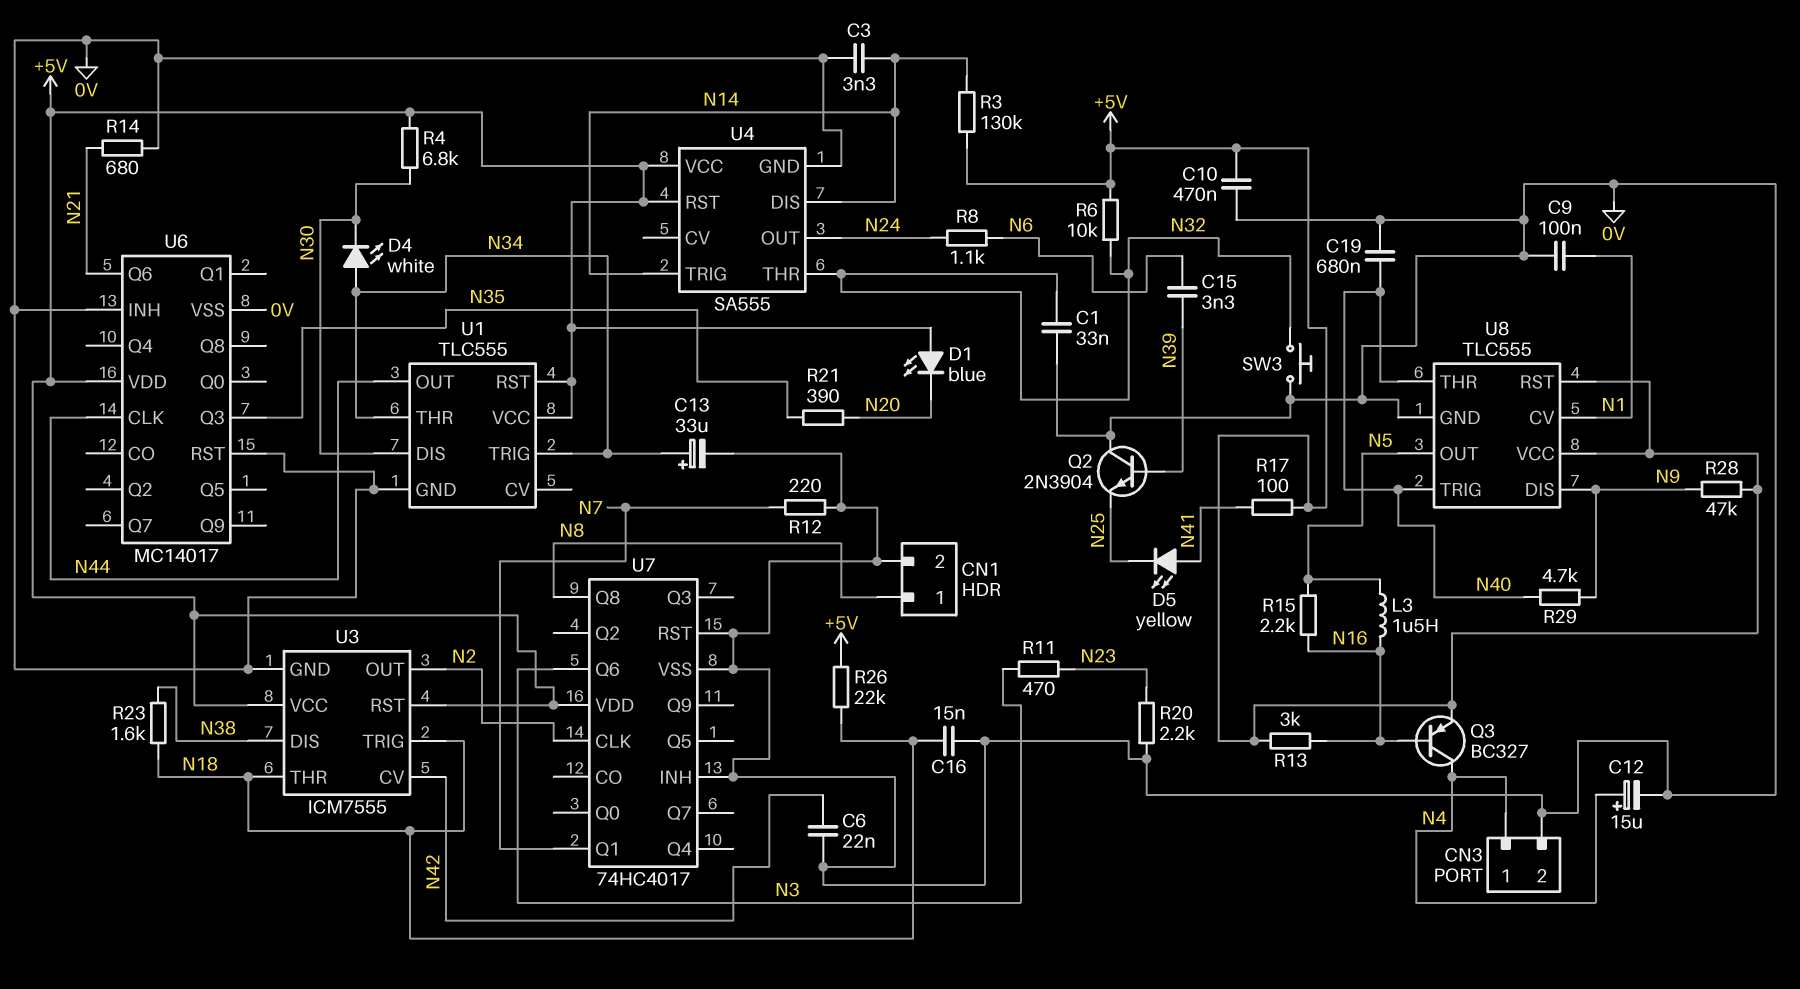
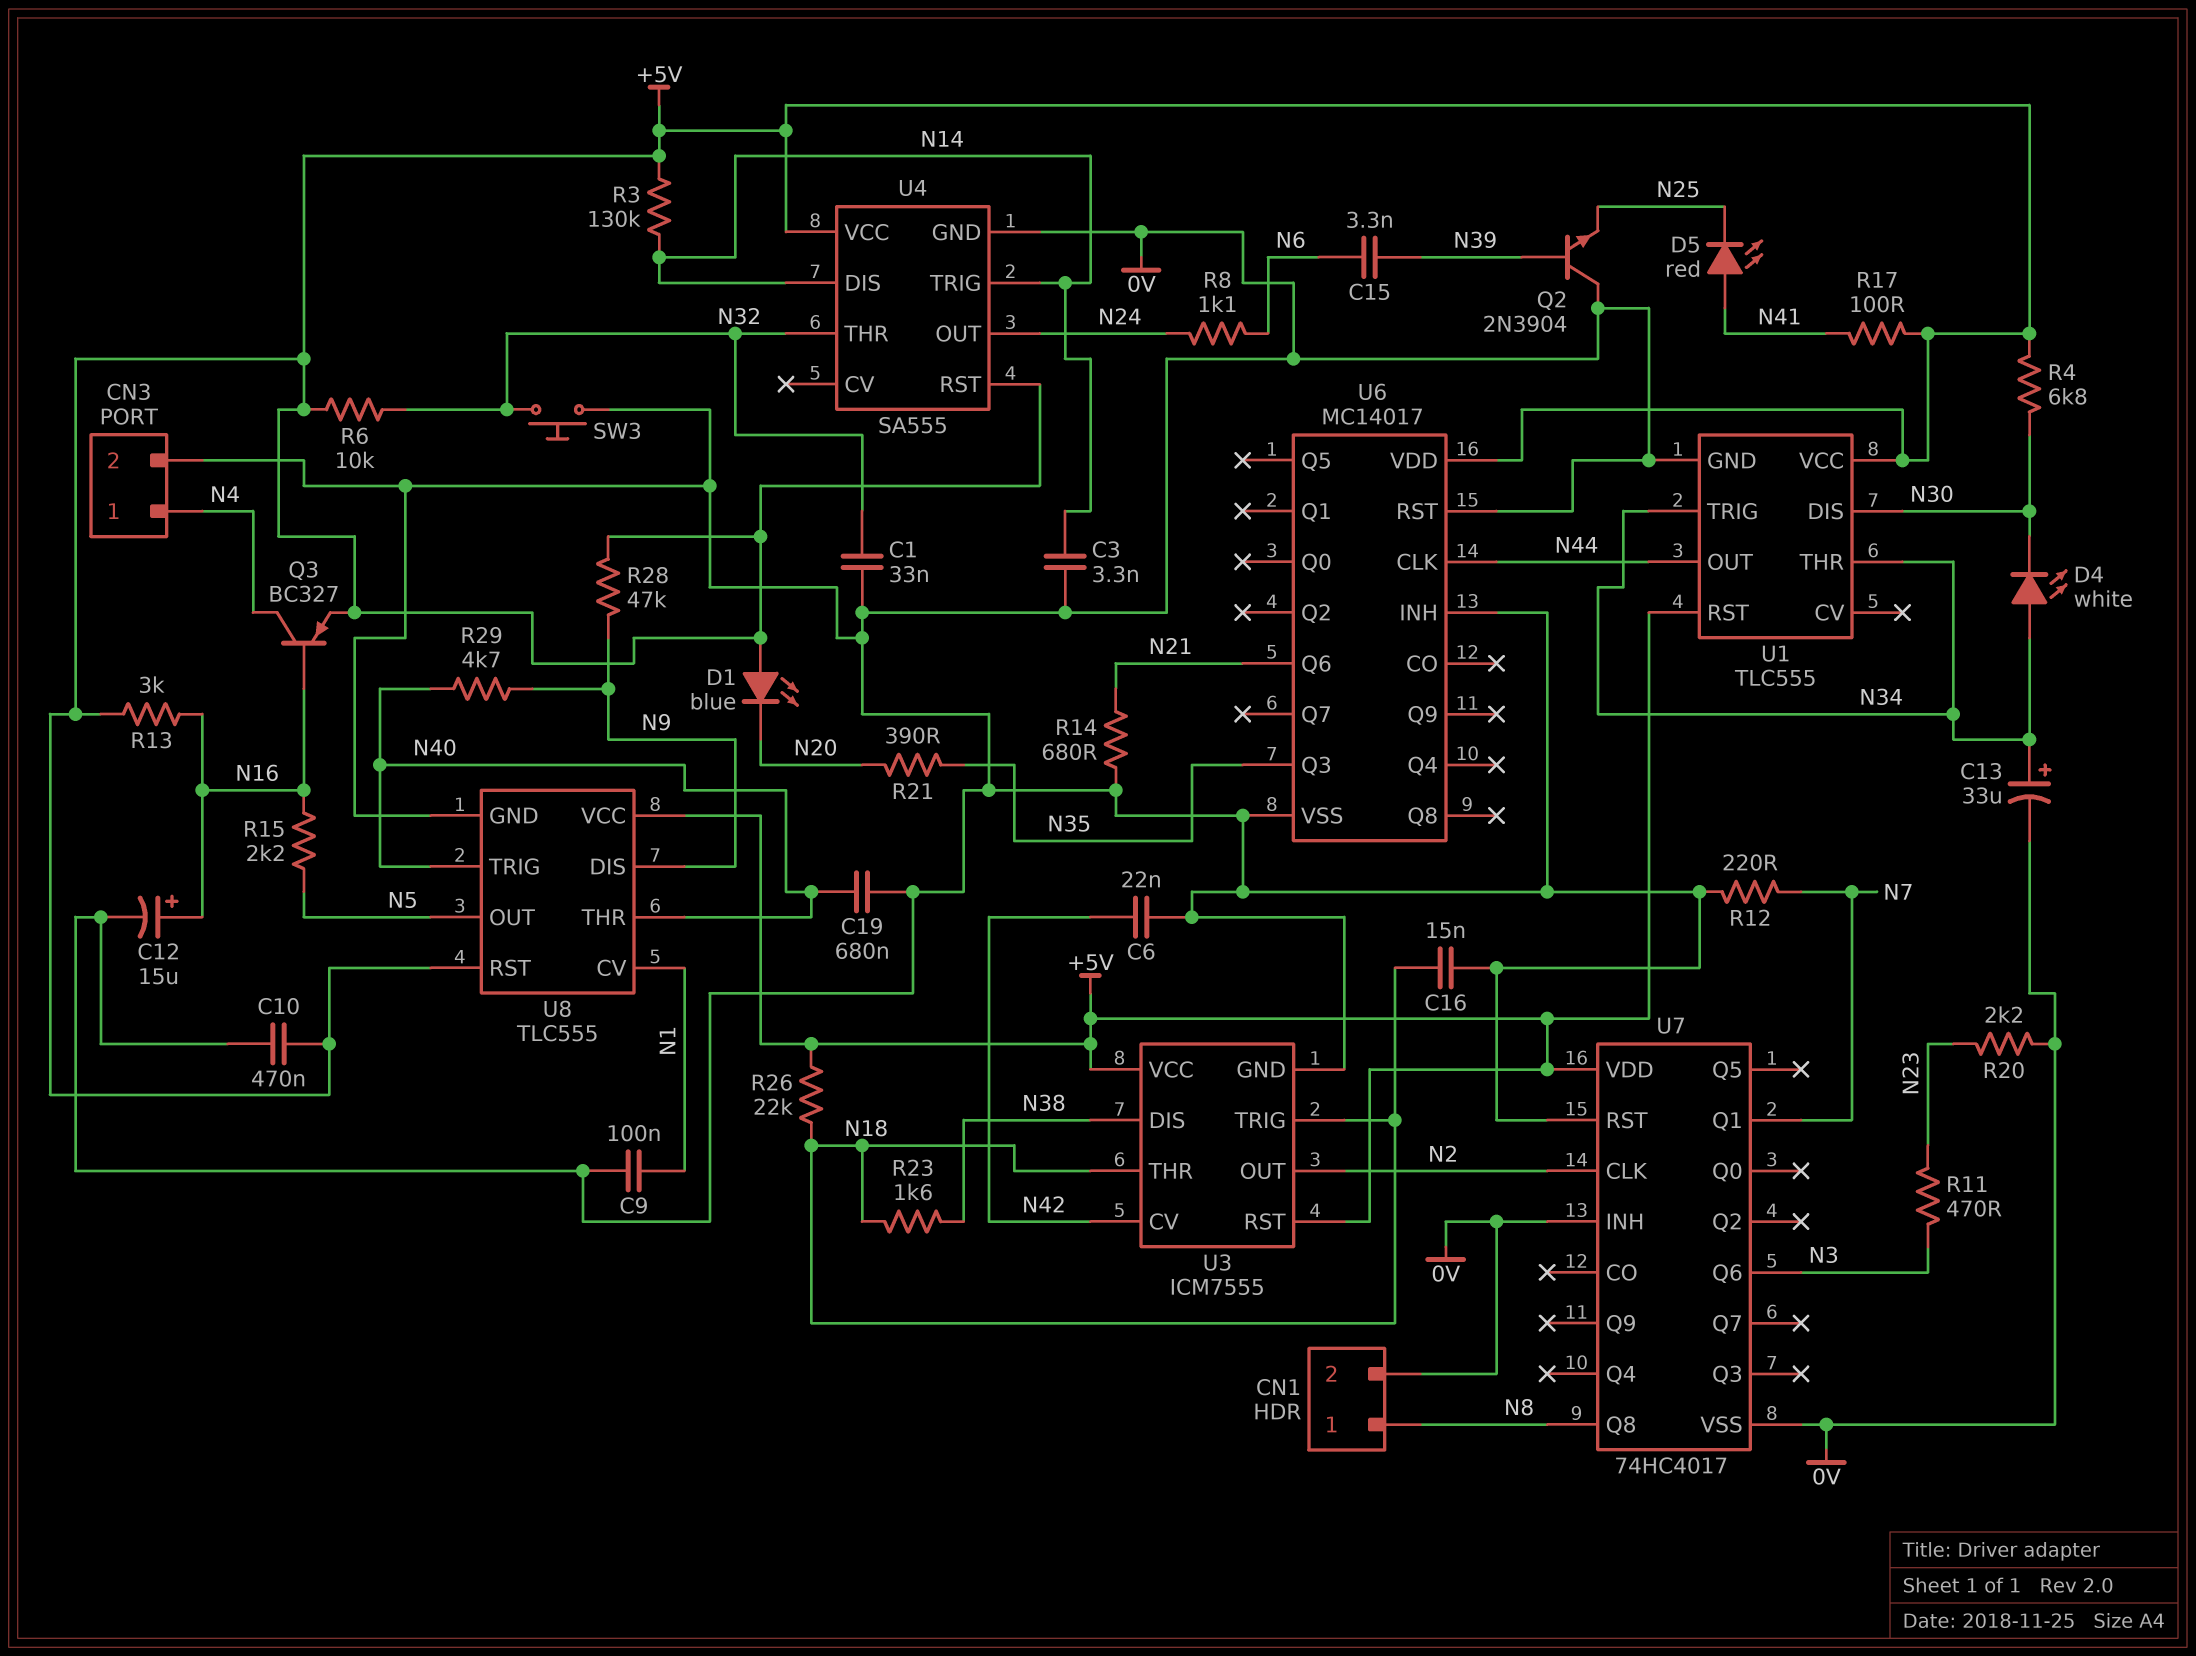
C12: 15uF (plus N4, minus 0V) -> 15uF (plus N16, minus 0V)
D5: LED yellow (A N41, K N25) -> LED red (A N41, K N25)
L3: 1.5uH (N5, N16) -> none

